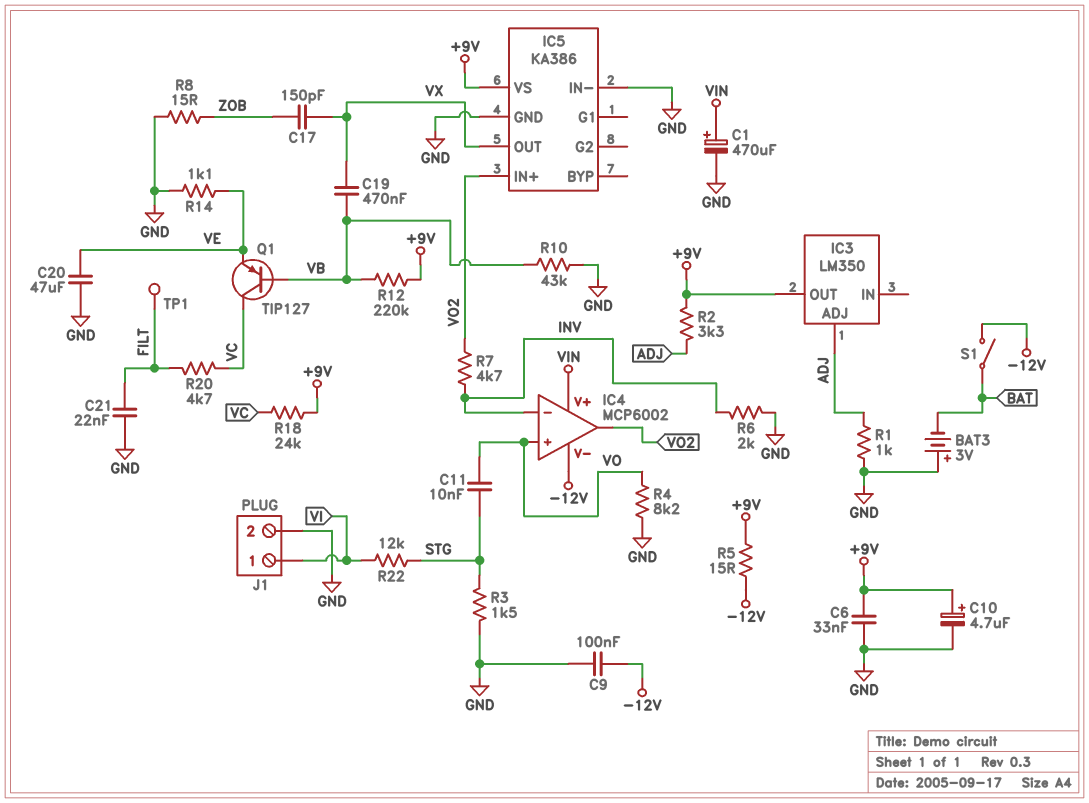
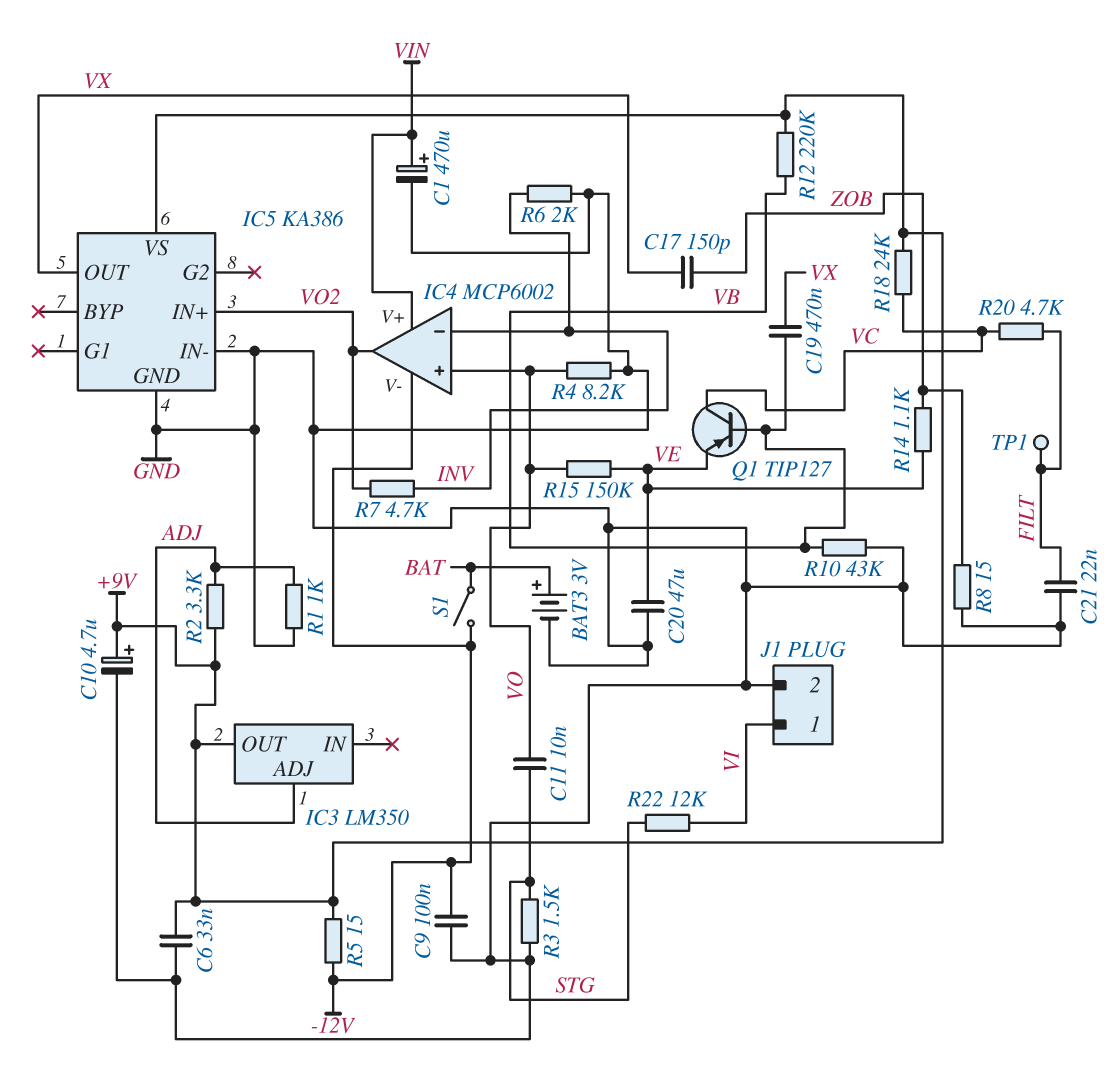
BAT3: 3V (plus GND, minus BAT) -> 3V (plus BAT, minus GND)
R14: 1.1k (GND, VE) -> 1.1k (VE, ZOB)
R15: none -> 150k (VE, VO)

